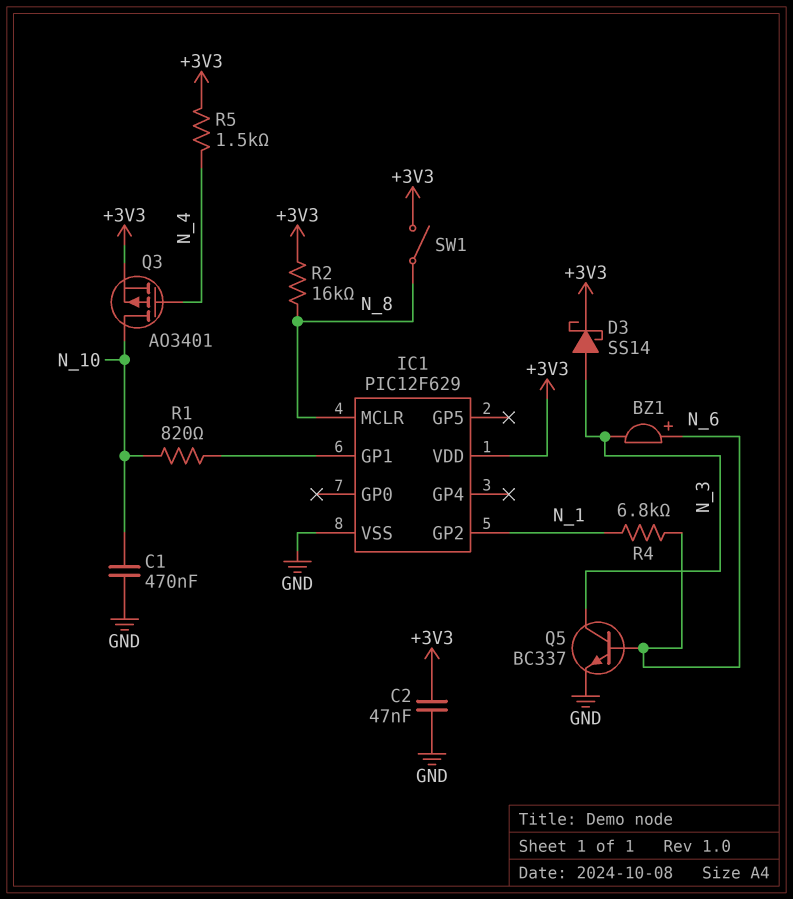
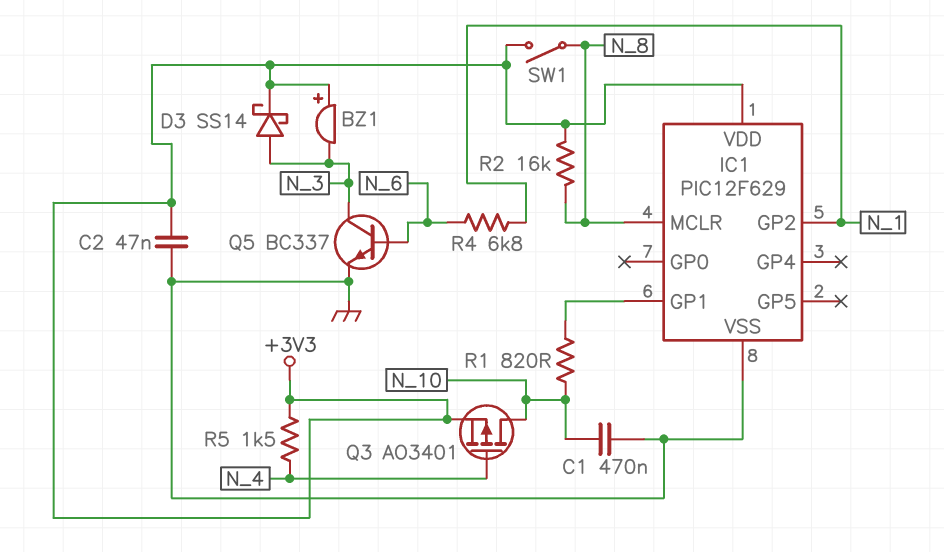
BZ1: buzzer (plus N_6, minus N_3) -> buzzer (plus +3V3, minus N_3)

